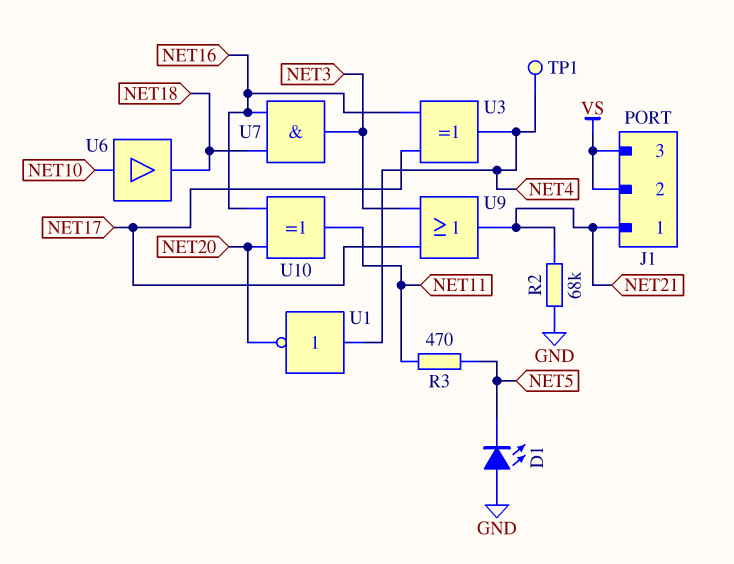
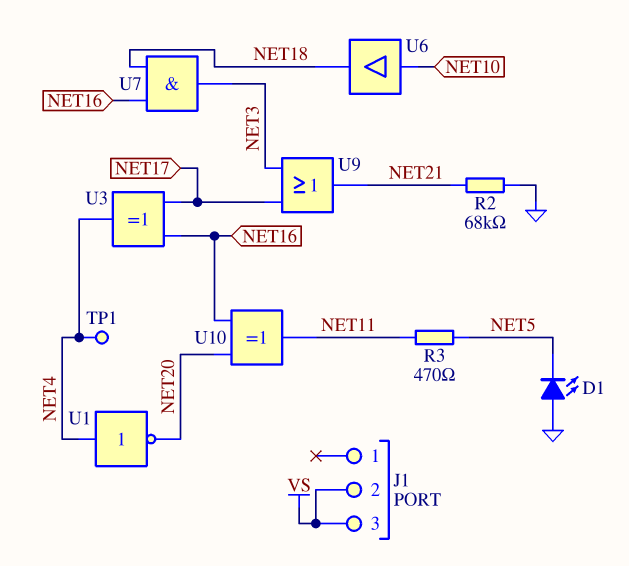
J1 pin 1: NET21 -> none

